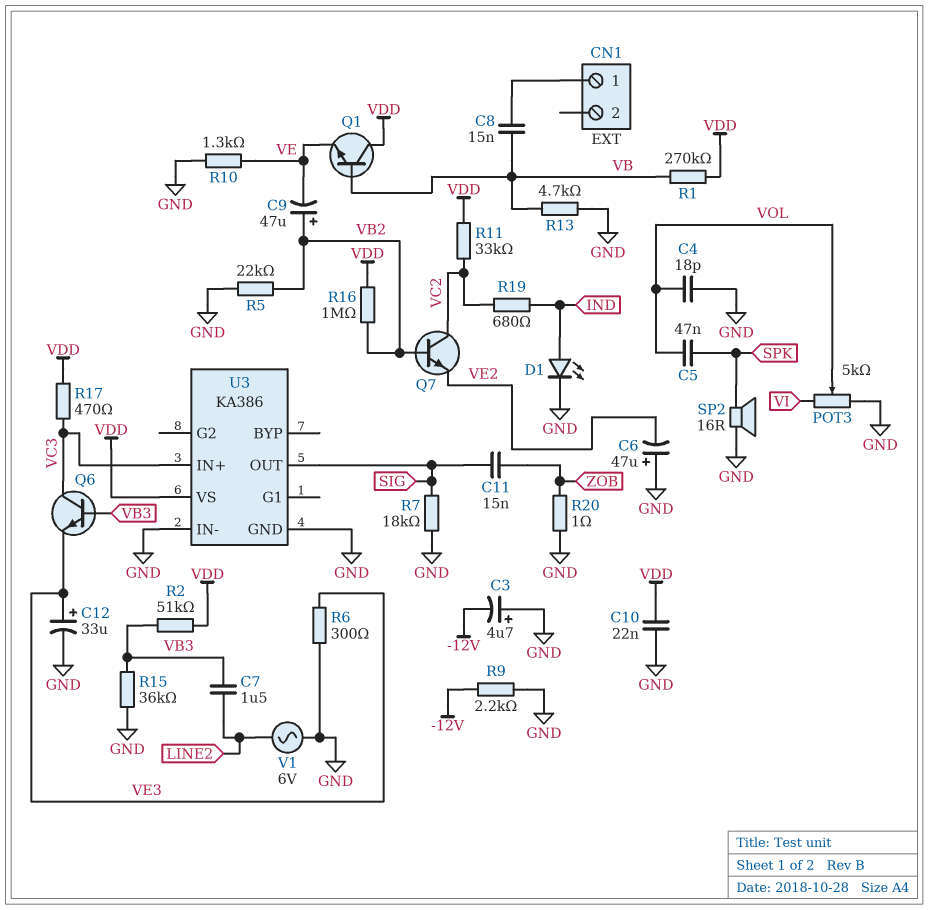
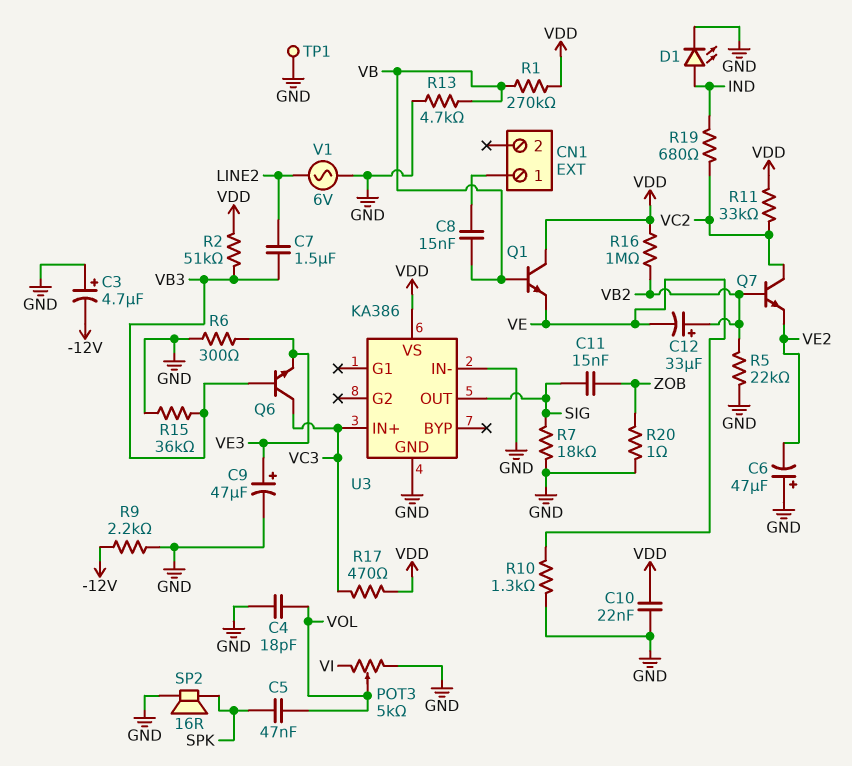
C9: 47uF (plus VB2, minus VE) -> 47uF (plus VE3, minus GND)
C12: 33uF (plus VE3, minus GND) -> 33uF (plus VB2, minus VE)
TP1: none -> test point (GND)

